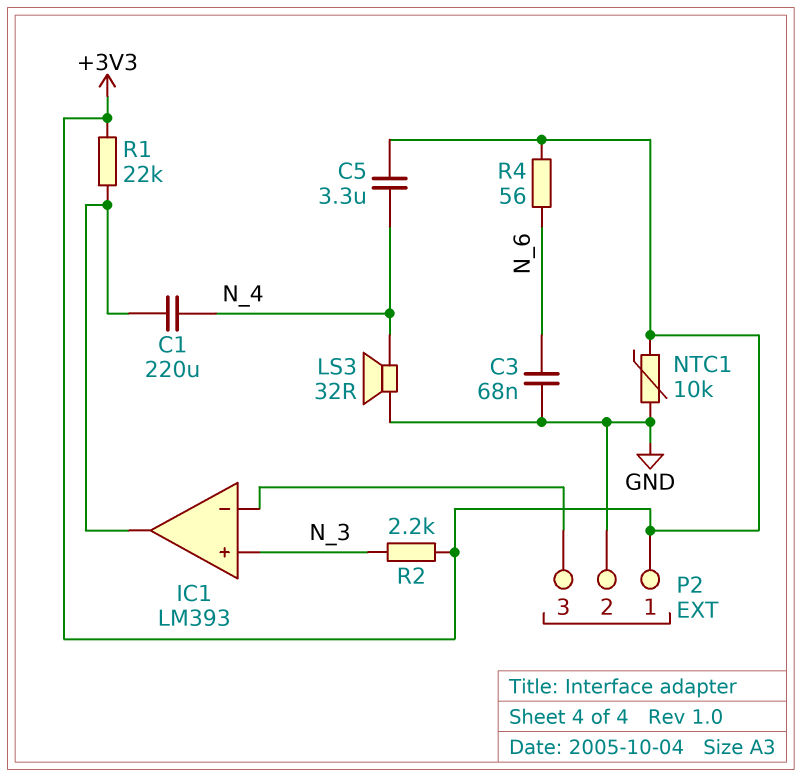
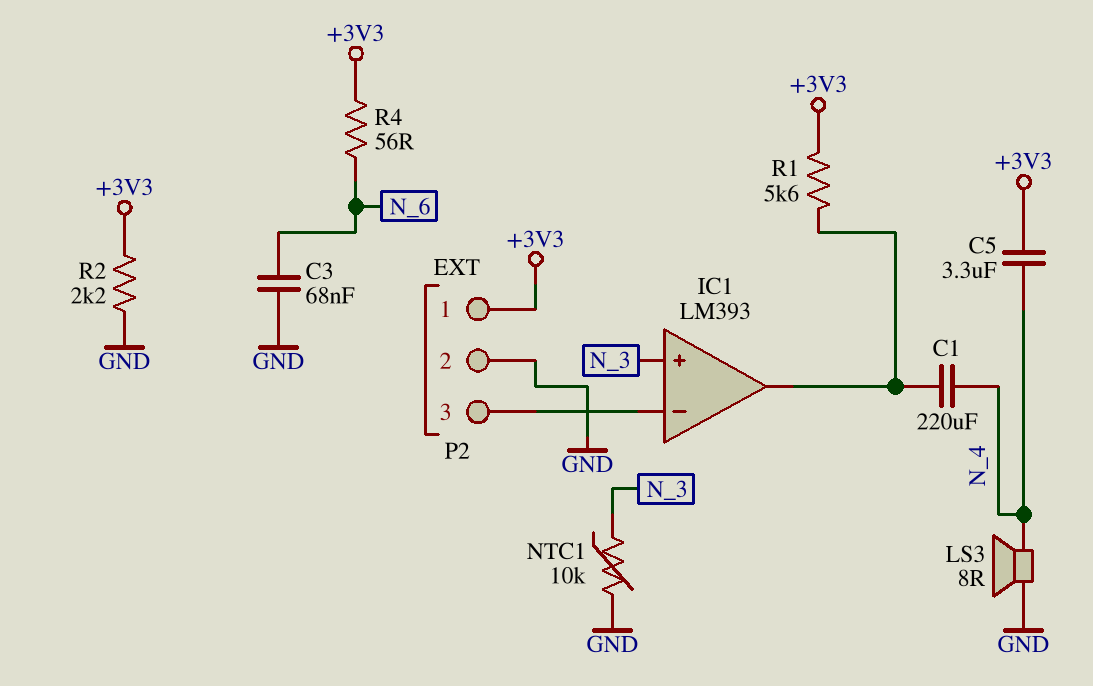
LS3: speaker 32R (GND, N_4) -> speaker 8R (GND, N_4)
NTC1: 10k (+3V3, GND) -> 10k (GND, N_3)
R1: 22k (+3V3, IC1/out) -> 5.6k (+3V3, IC1/out)
R2: 2.2k (+3V3, N_3) -> 2.2k (+3V3, GND)

